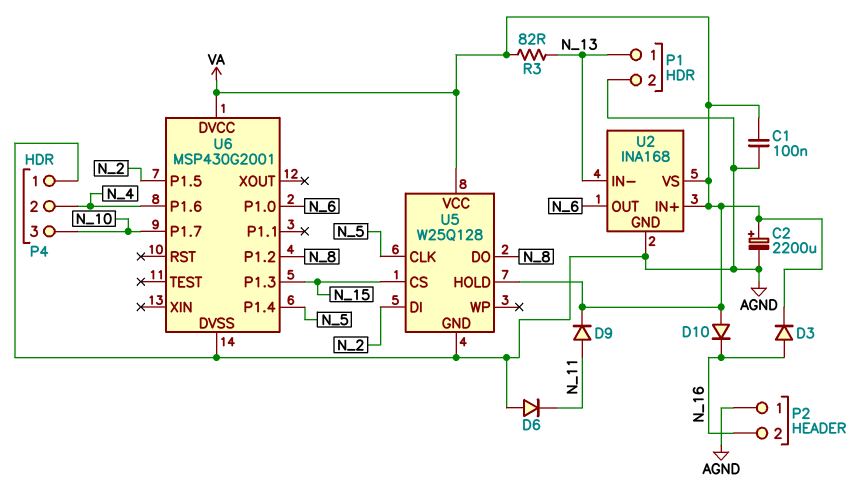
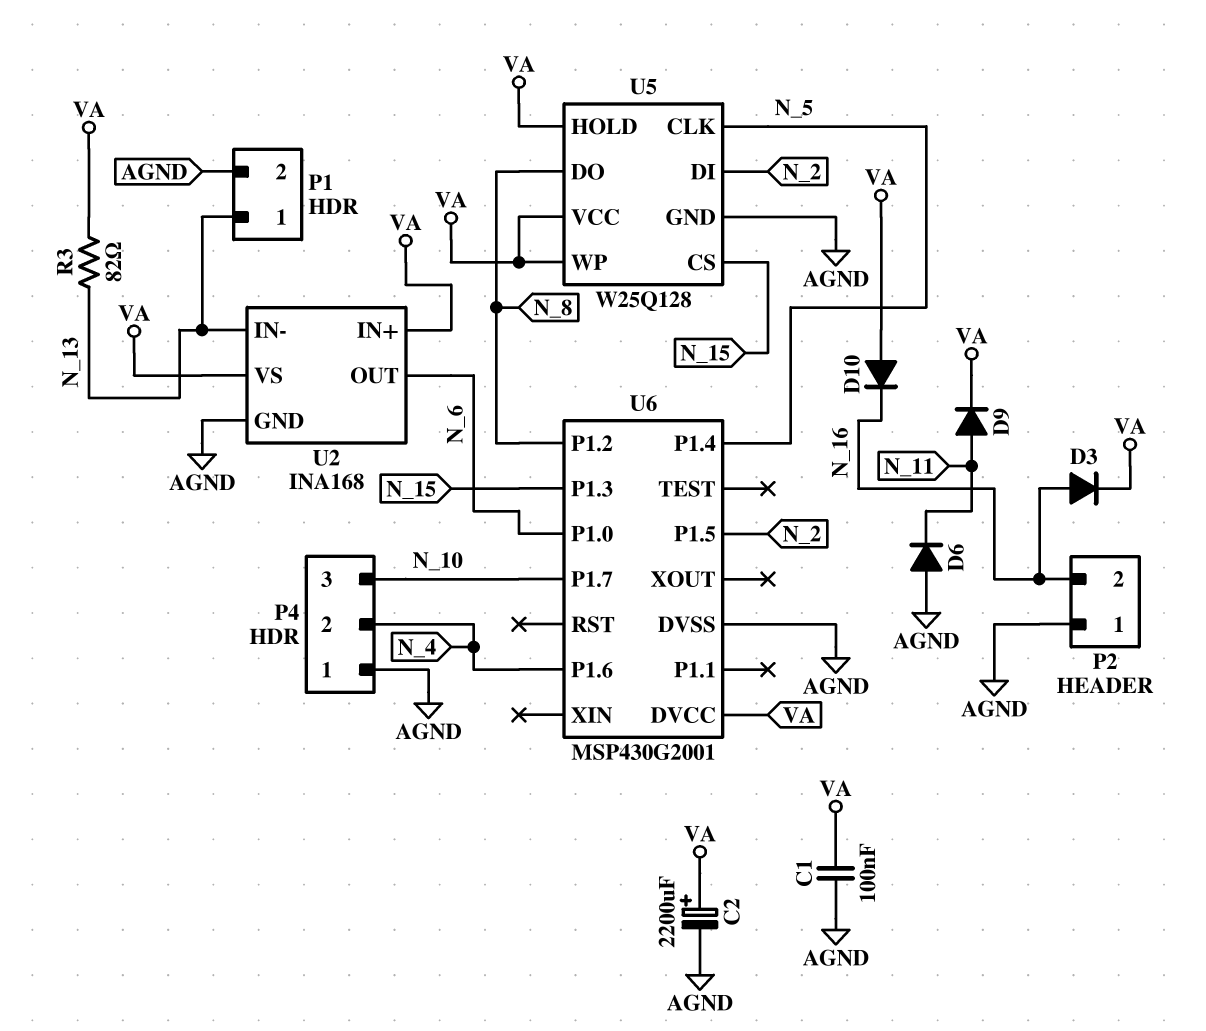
U5 pin WP: none -> VA

